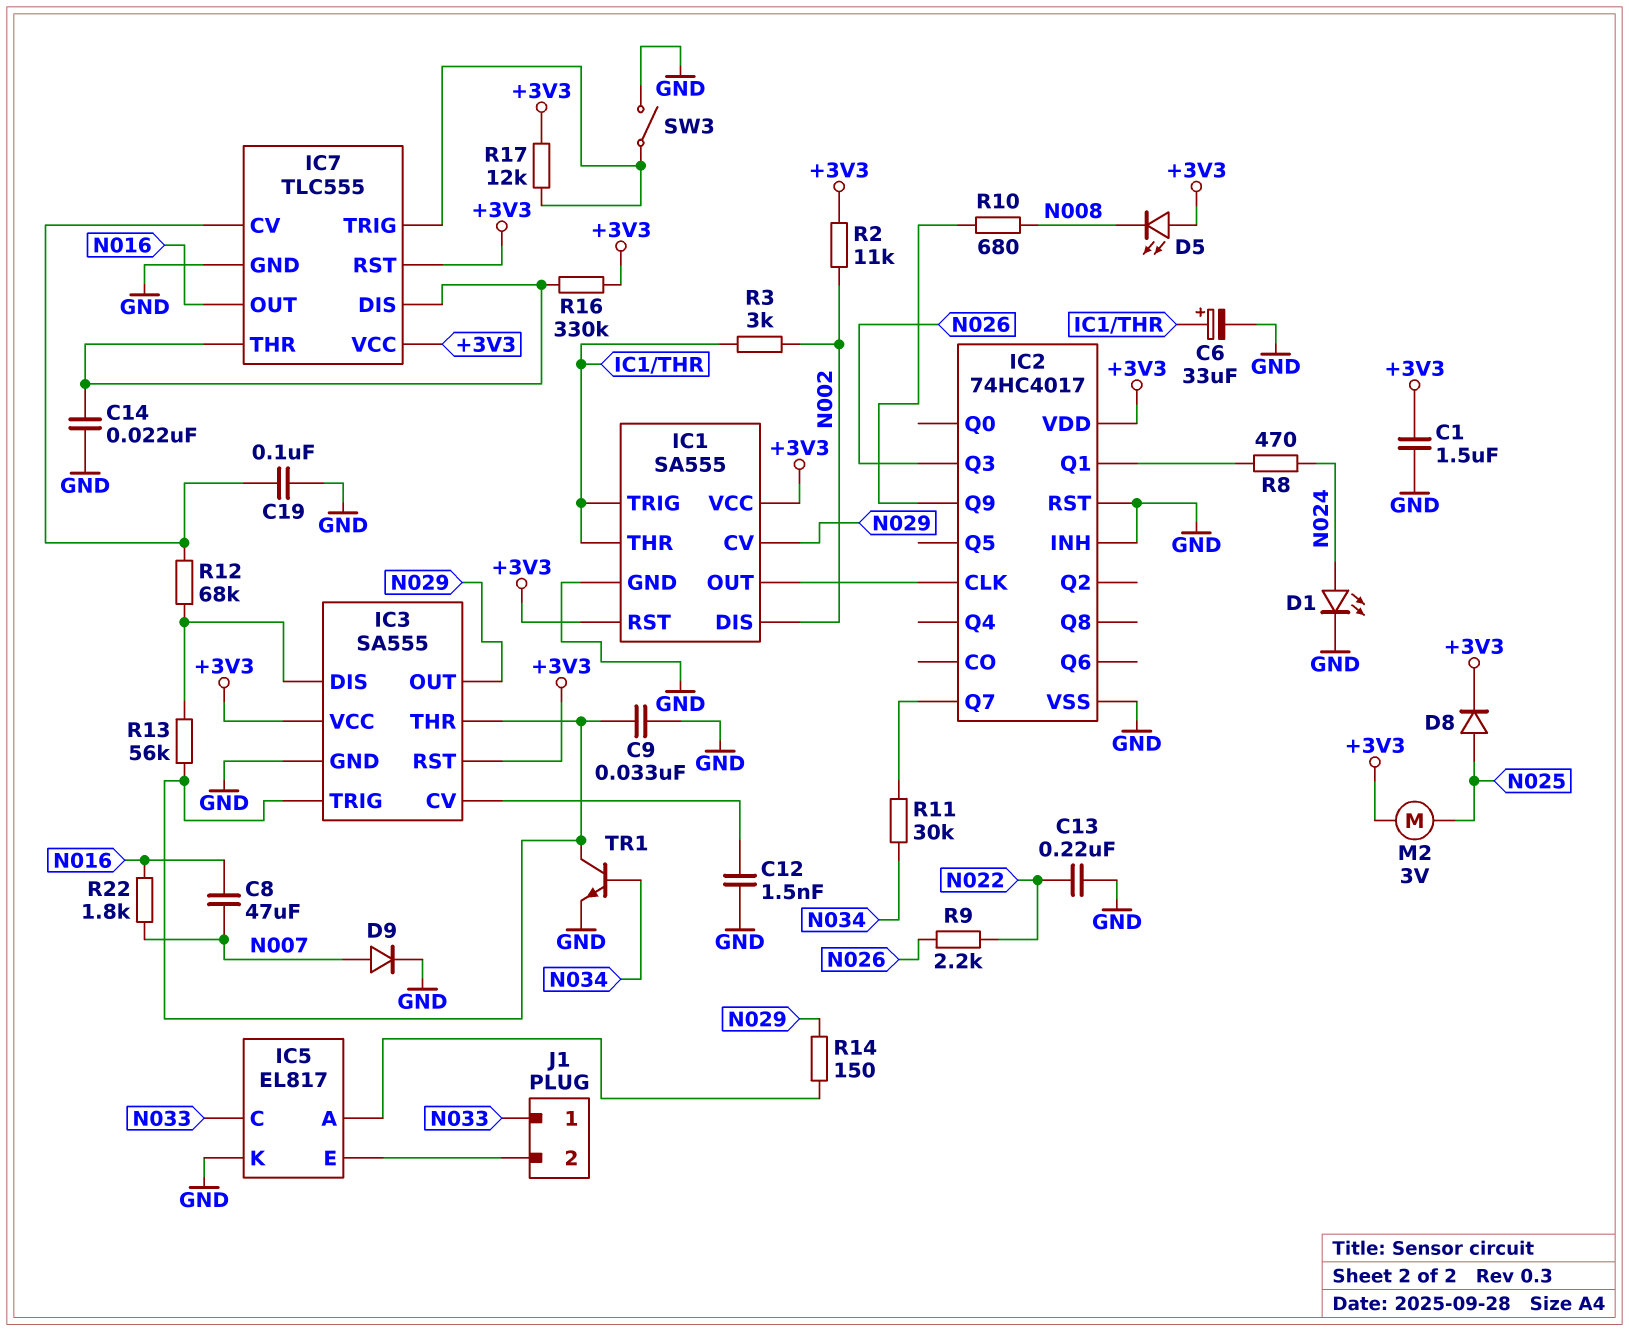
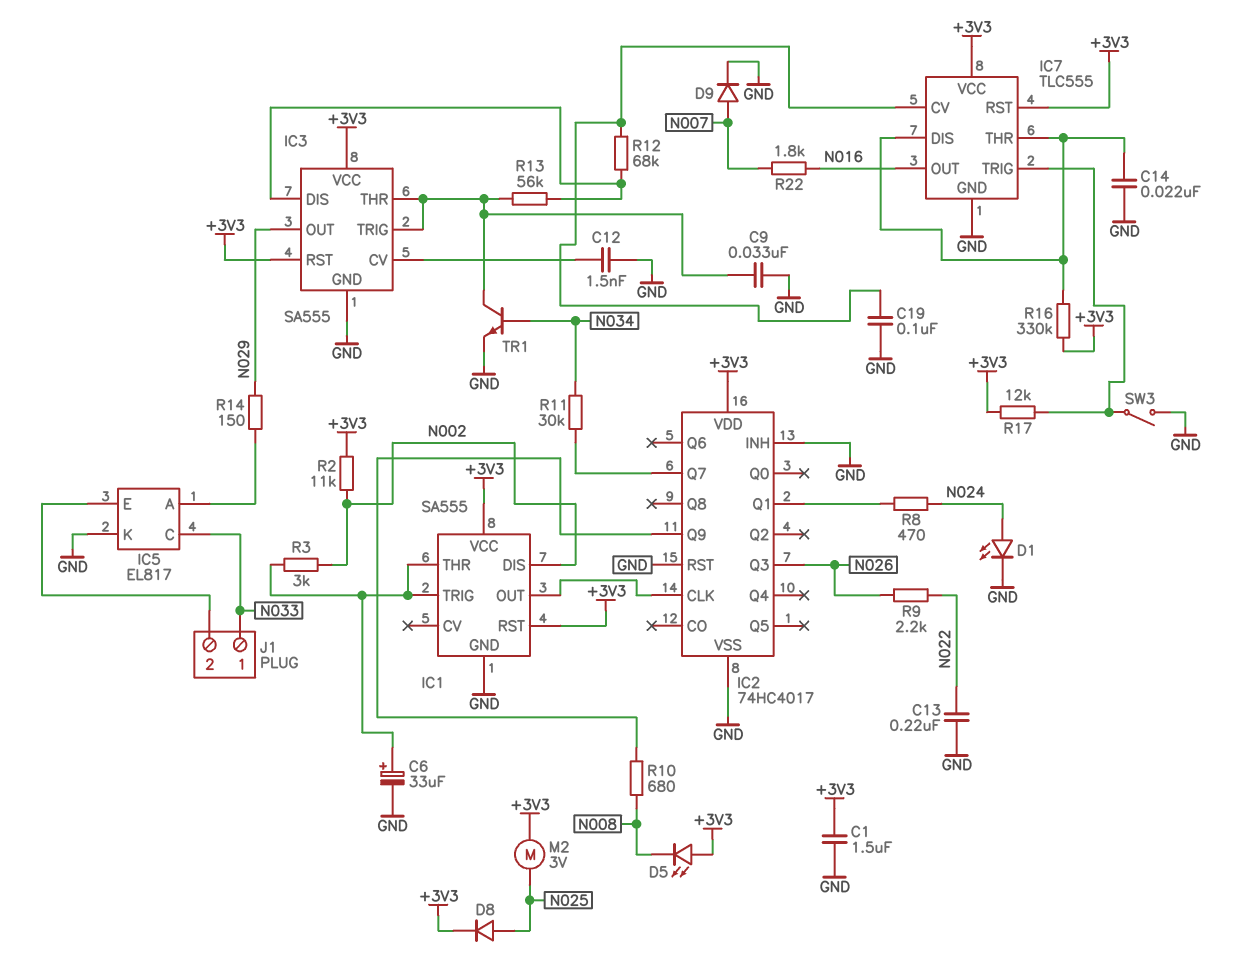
C8: 47uF (N007, N016) -> none
IC1 pin CV: N029 -> none

